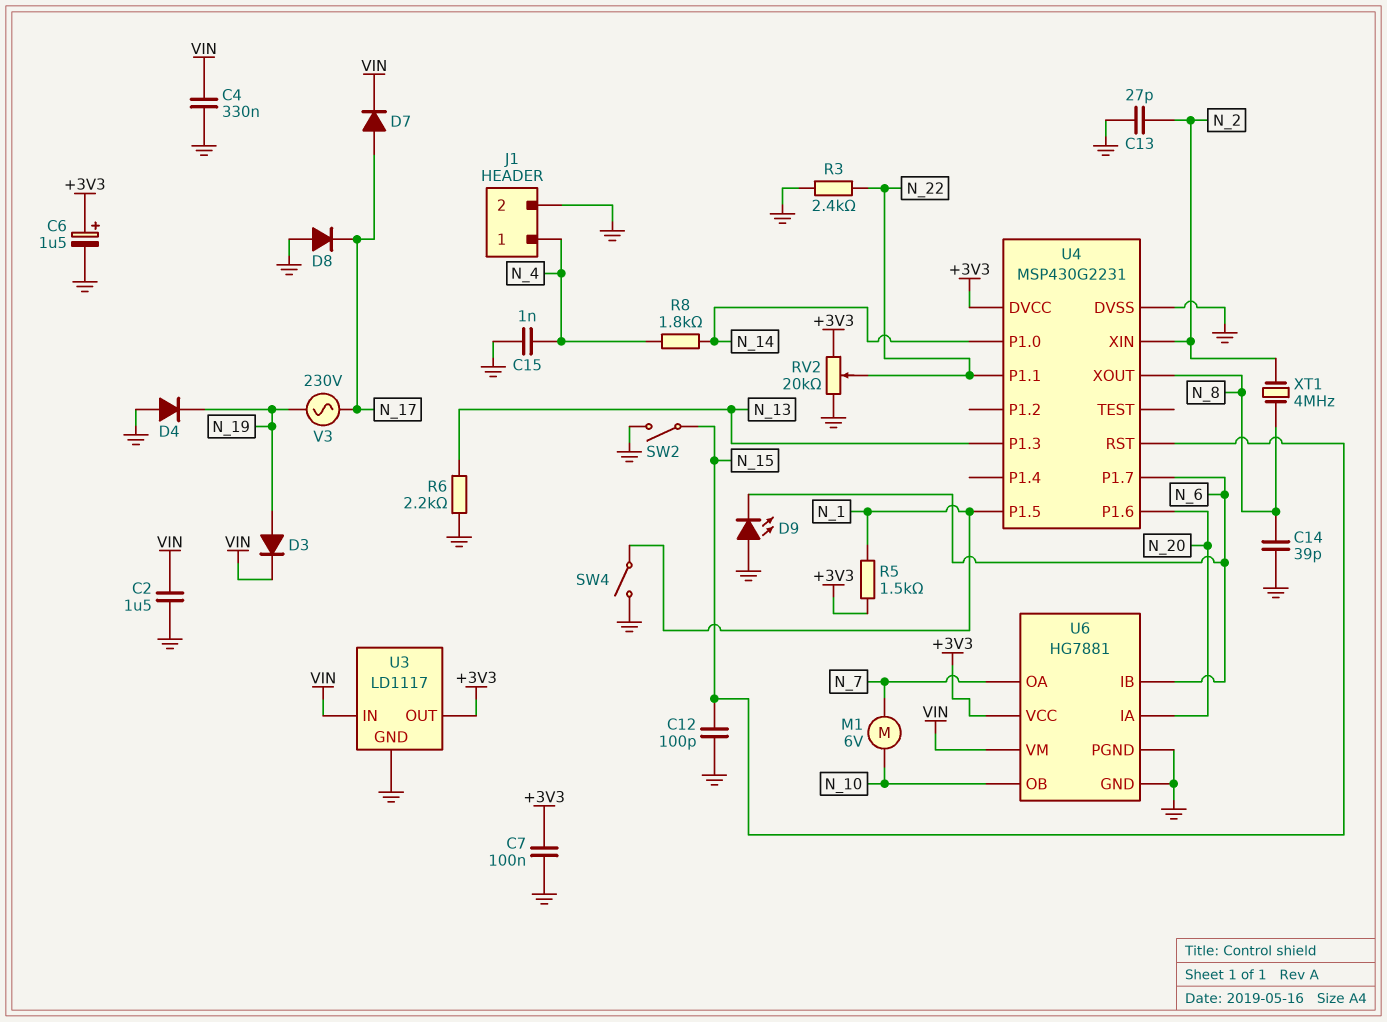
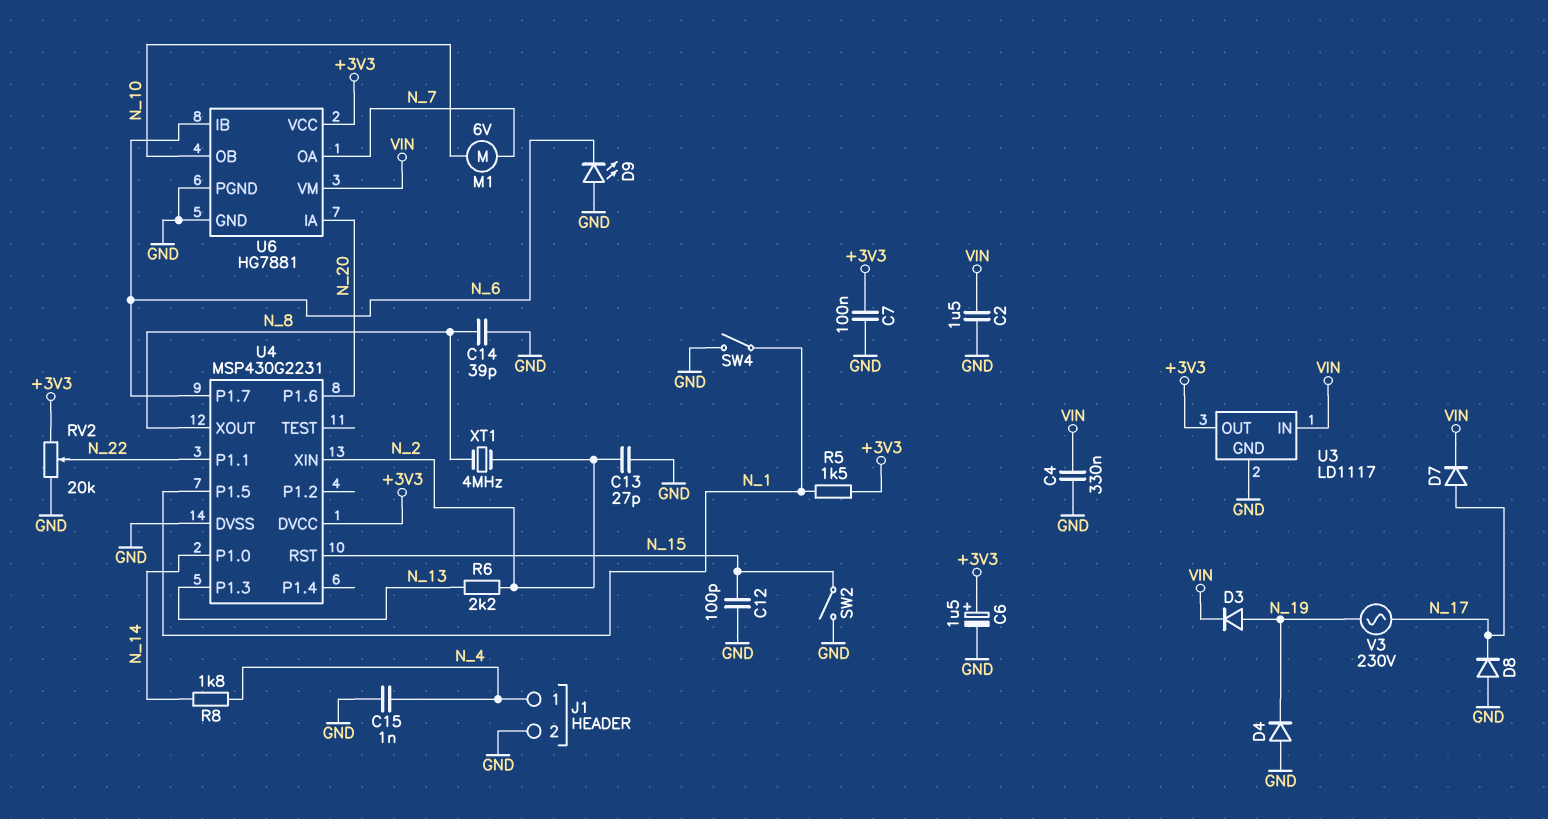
R3: 2.4k (GND, N_22) -> none
R6: 2.2k (GND, N_13) -> 2.2k (N_2, N_13)

